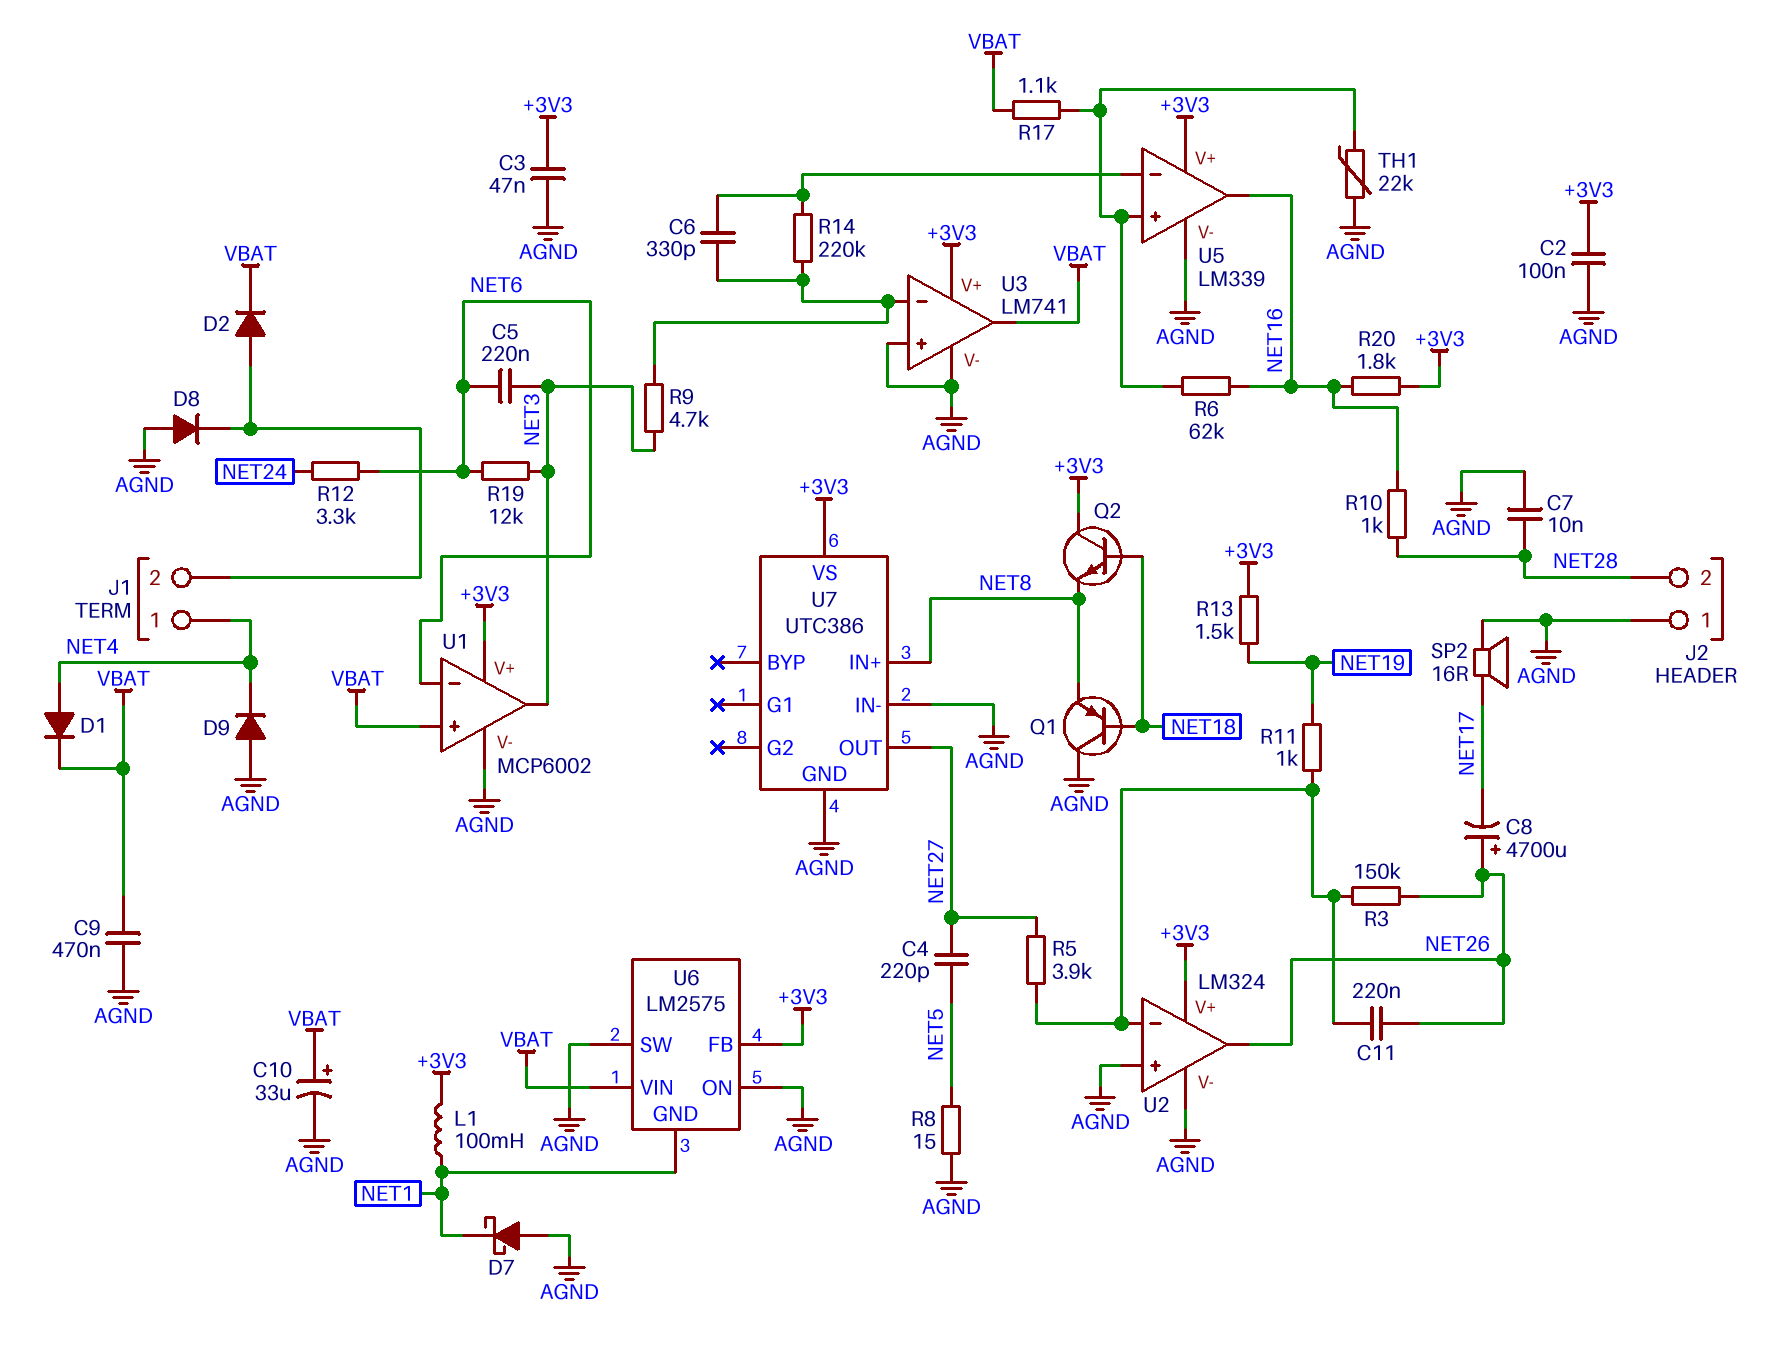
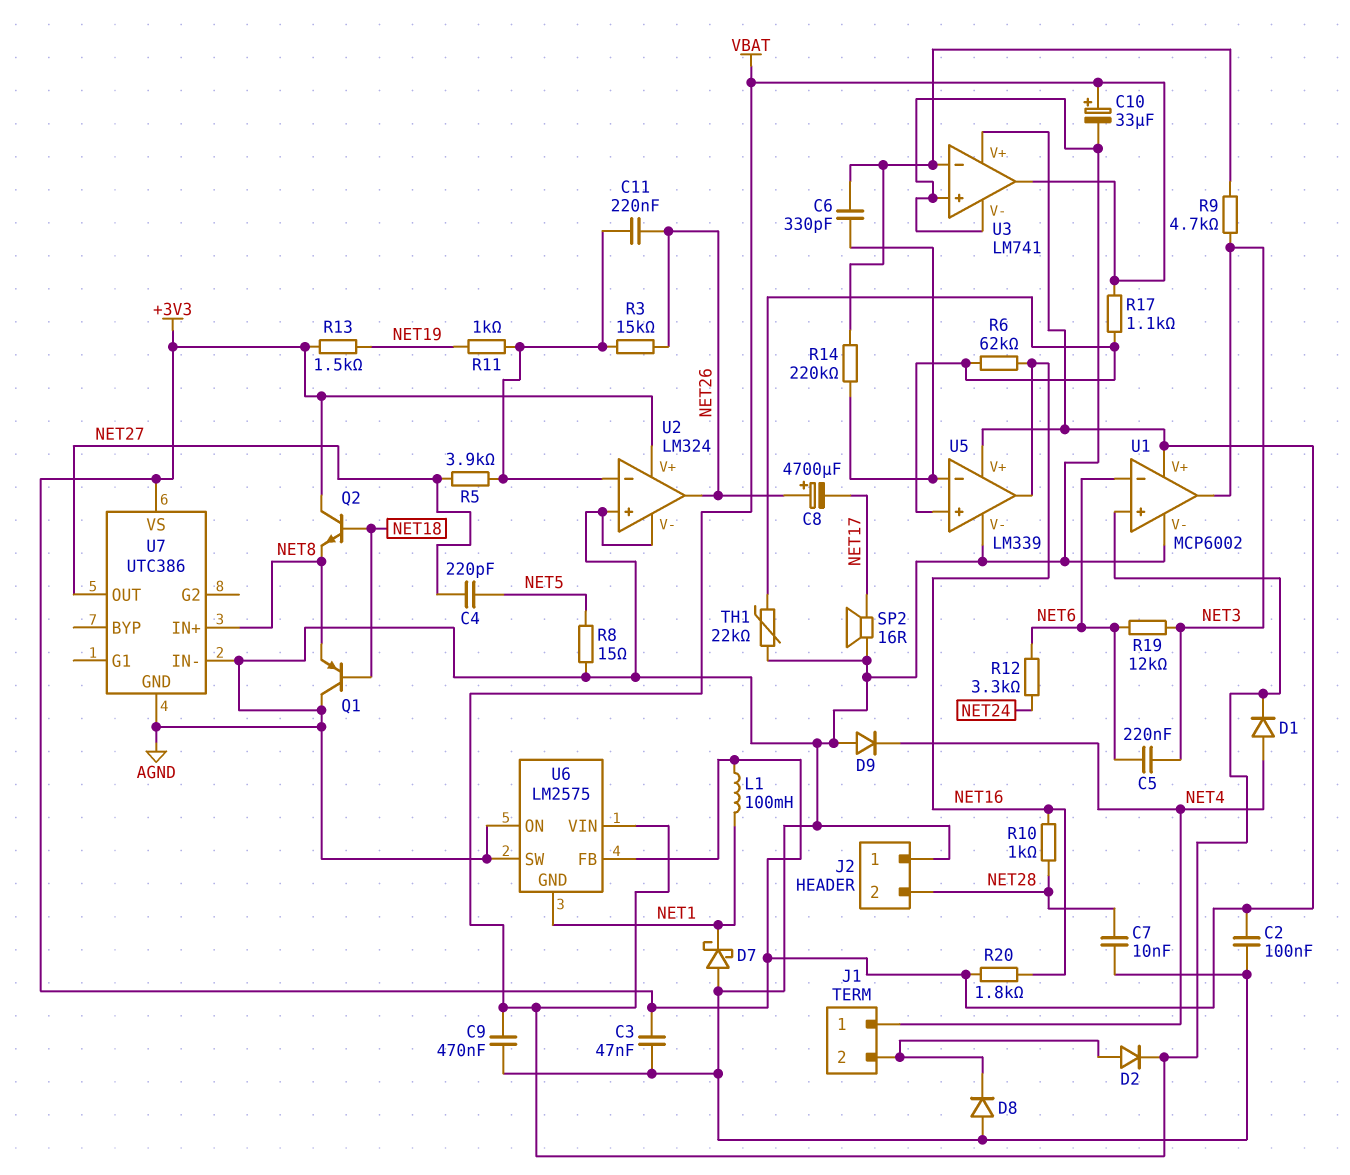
R3: 150k (NET26, U2/in-) -> 15k (NET26, U2/in-)

